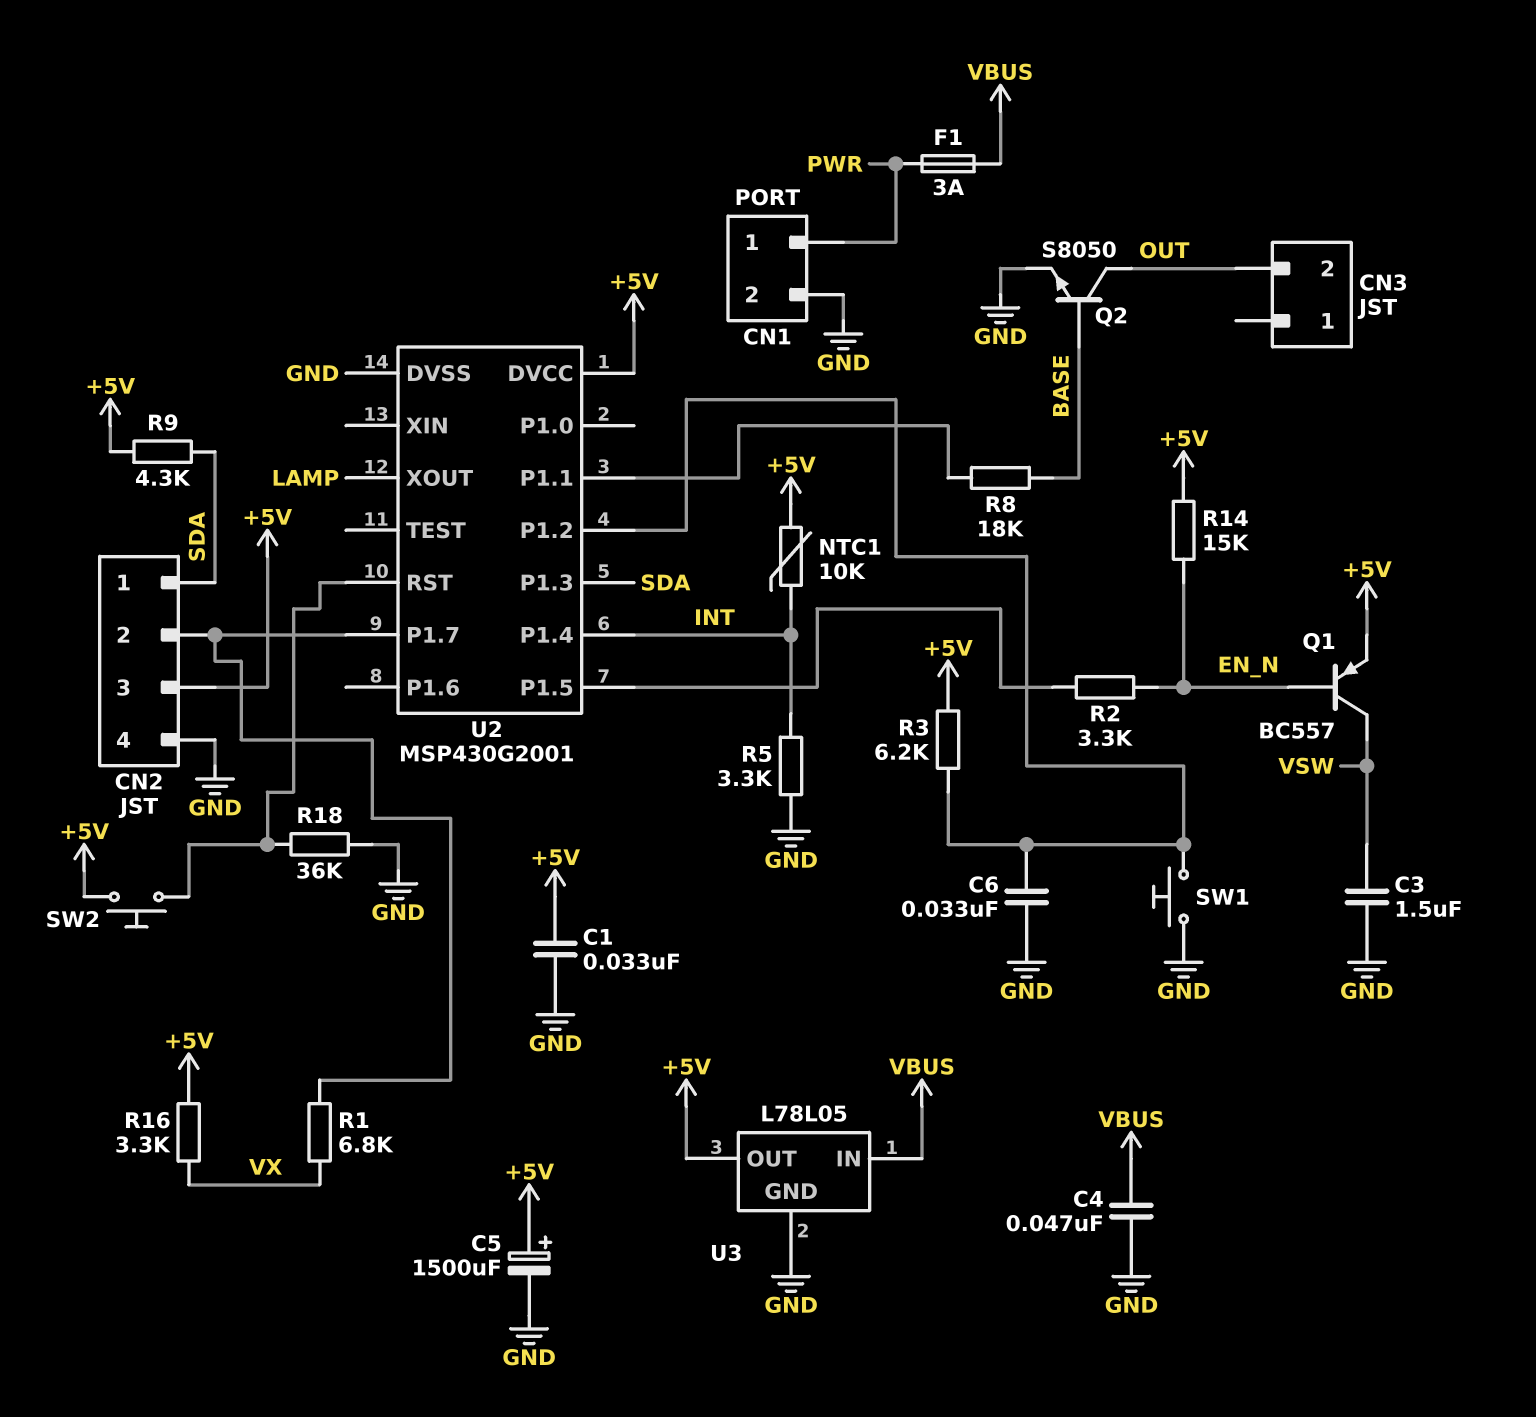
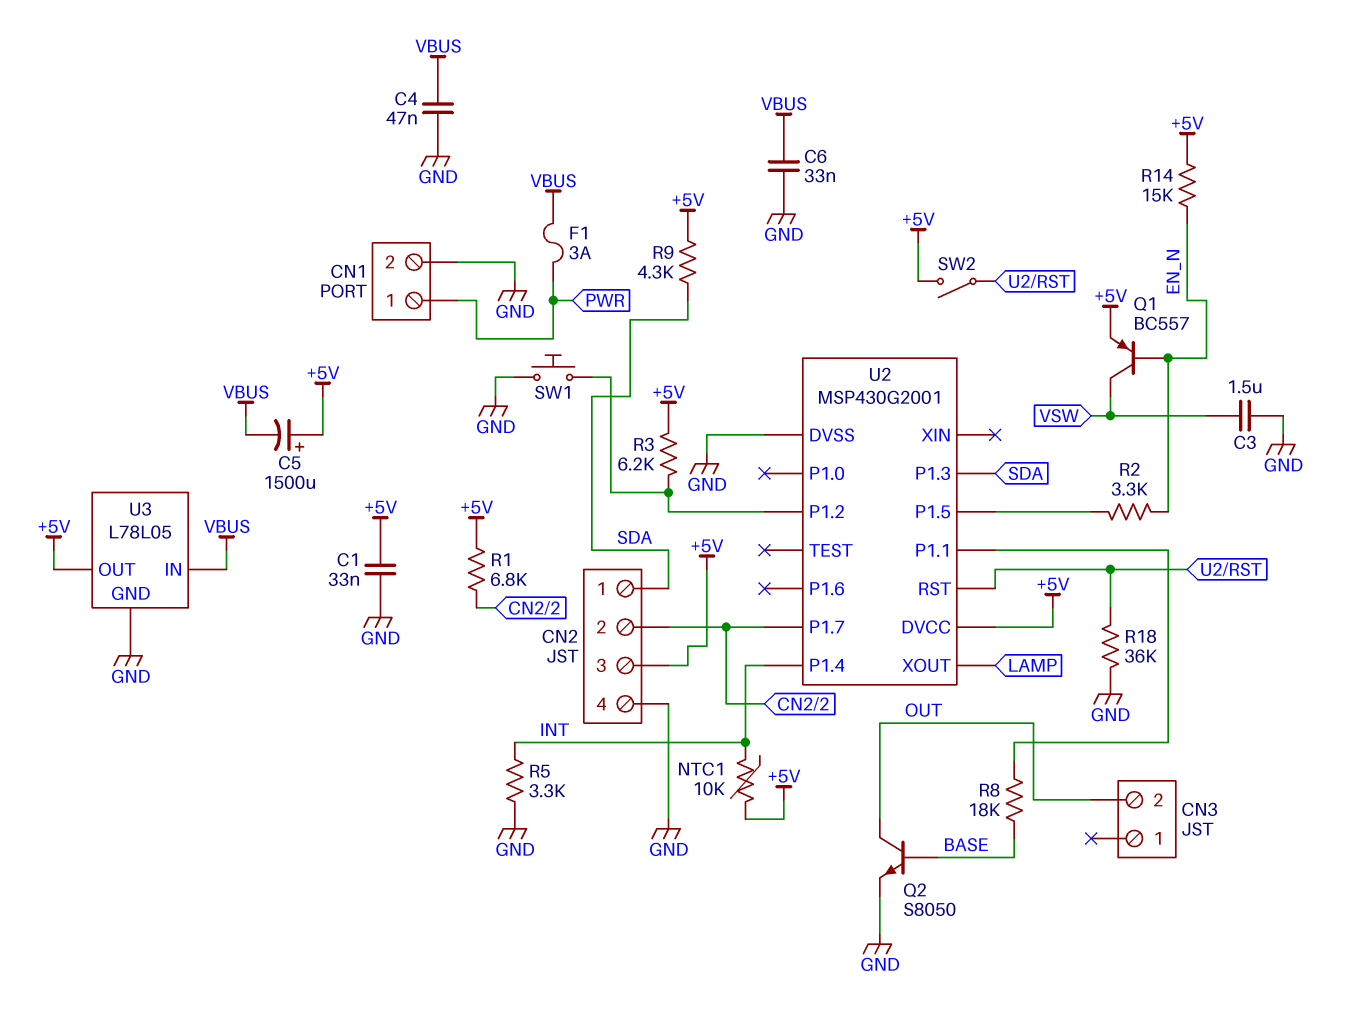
C5: 1500uF (plus +5V, minus GND) -> 1500uF (plus +5V, minus VBUS)
C6: 33nF (GND, U2/P1.2) -> 33nF (GND, VBUS)
R1: 6.8k (CN2/2, VX) -> 6.8k (+5V, CN2/2)
R16: 3.3k (+5V, VX) -> none
SW2: button (+5V, U2/RST) -> switch (+5V, U2/RST)

